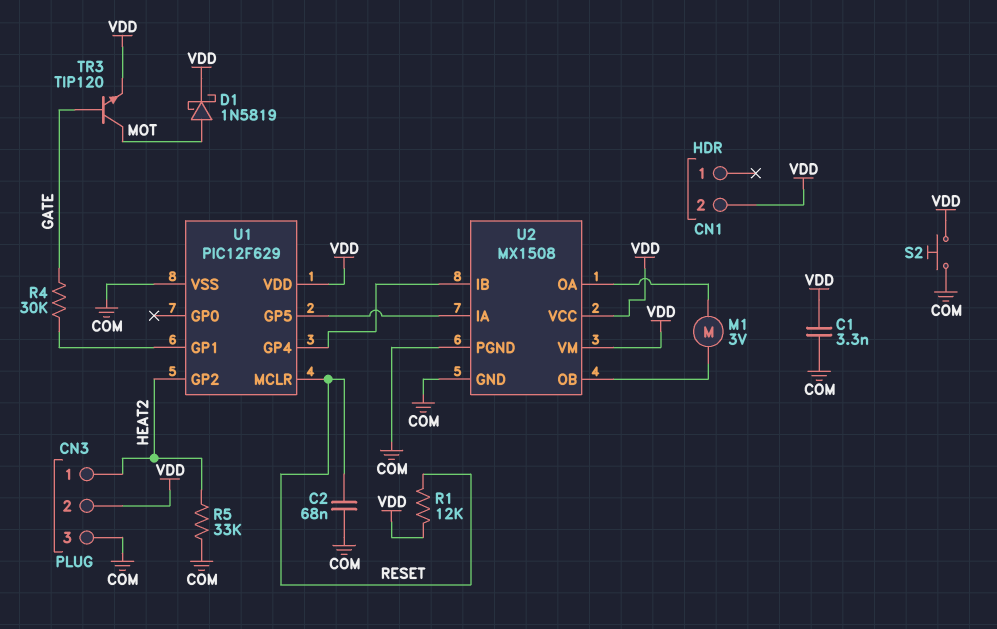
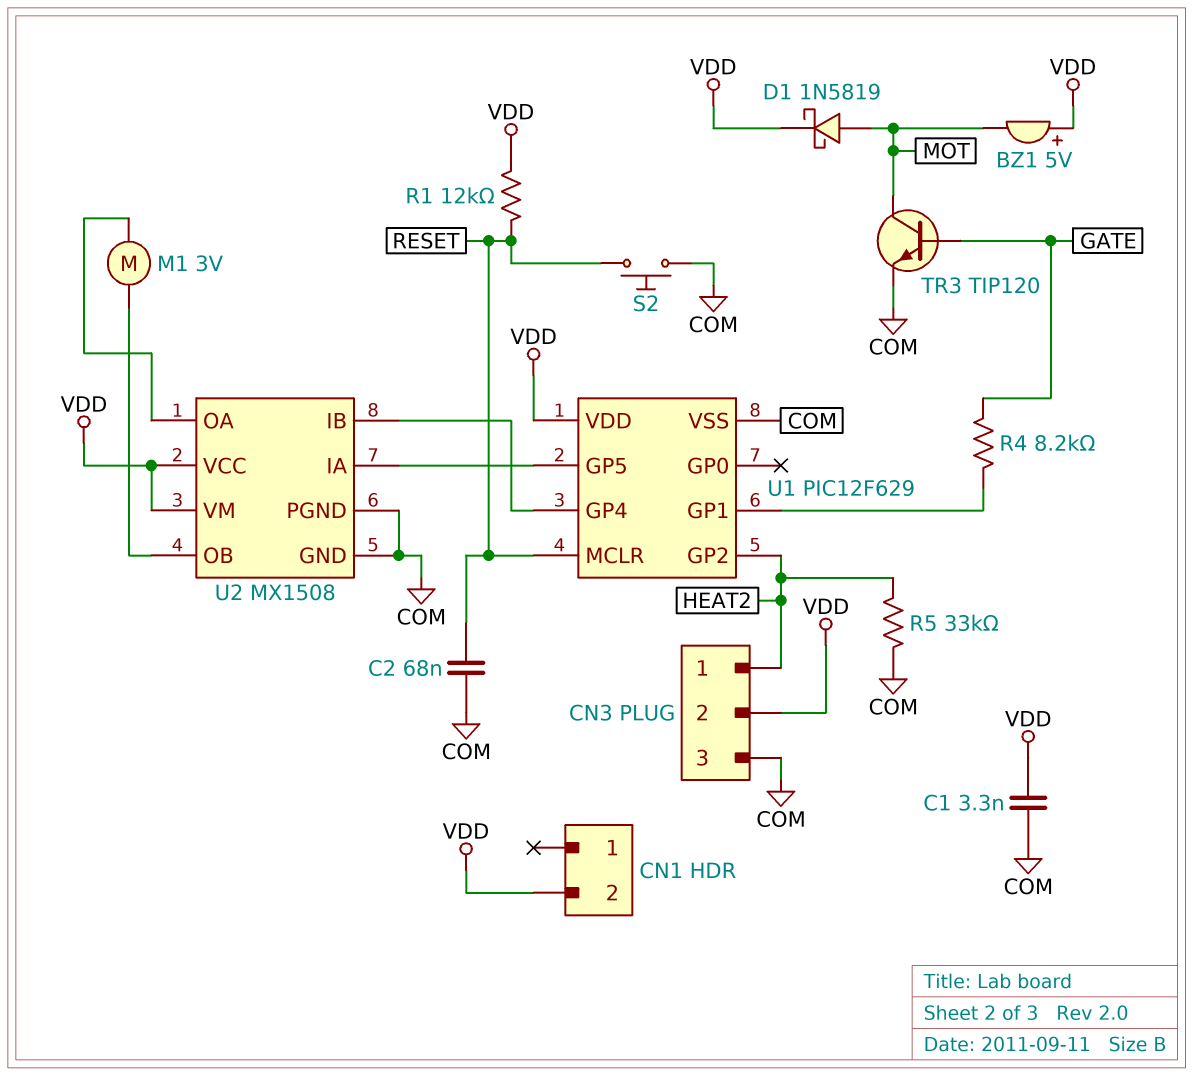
BZ1: none -> buzzer 5V (plus VDD, minus MOT)
R4: 30k (GATE, U1/GP1) -> 8.2k (GATE, U1/GP1)
S2: button (COM, VDD) -> button (COM, RESET)
TR3: NPN TIP120 (B GATE, C MOT, E VDD) -> NPN TIP120 (B GATE, C MOT, E COM)

